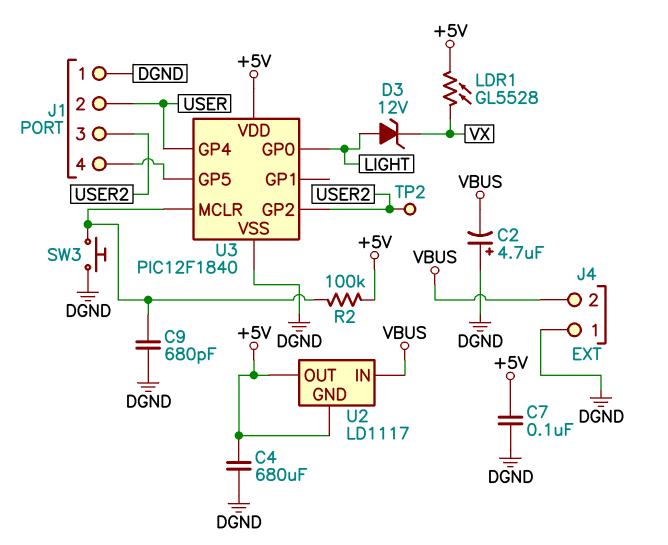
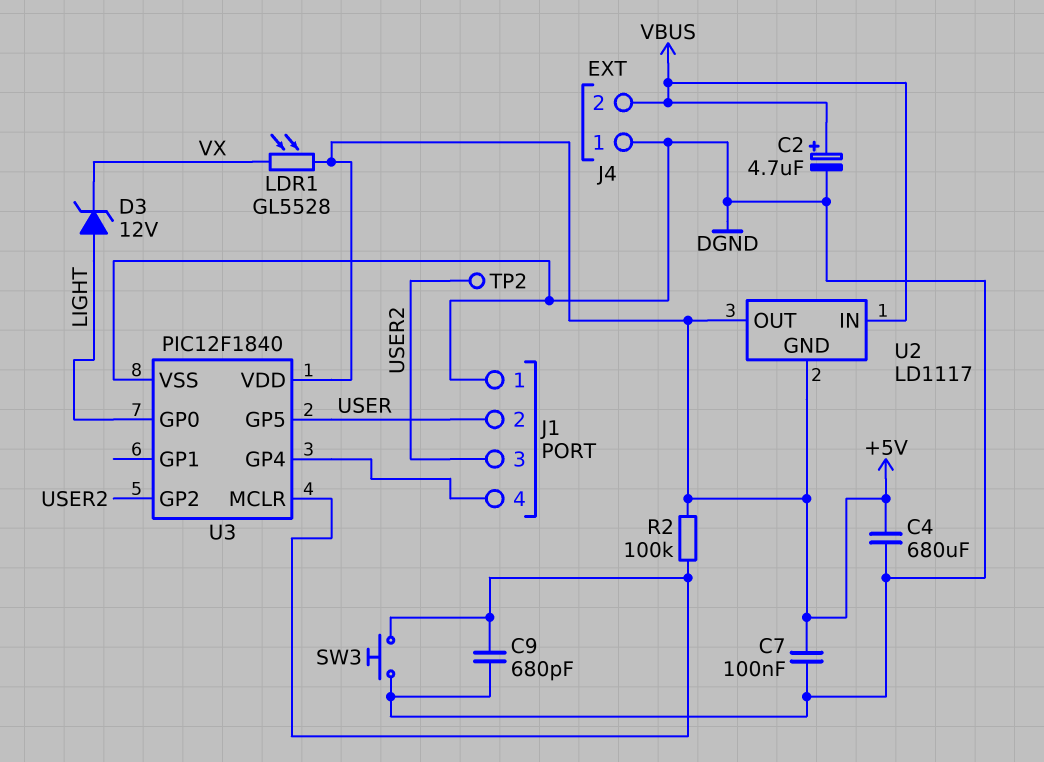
C2: 4.7uF (plus DGND, minus VBUS) -> 4.7uF (plus VBUS, minus DGND)
U3 pin GP4: USER -> J1/4
U3 pin GP5: J1/4 -> USER

